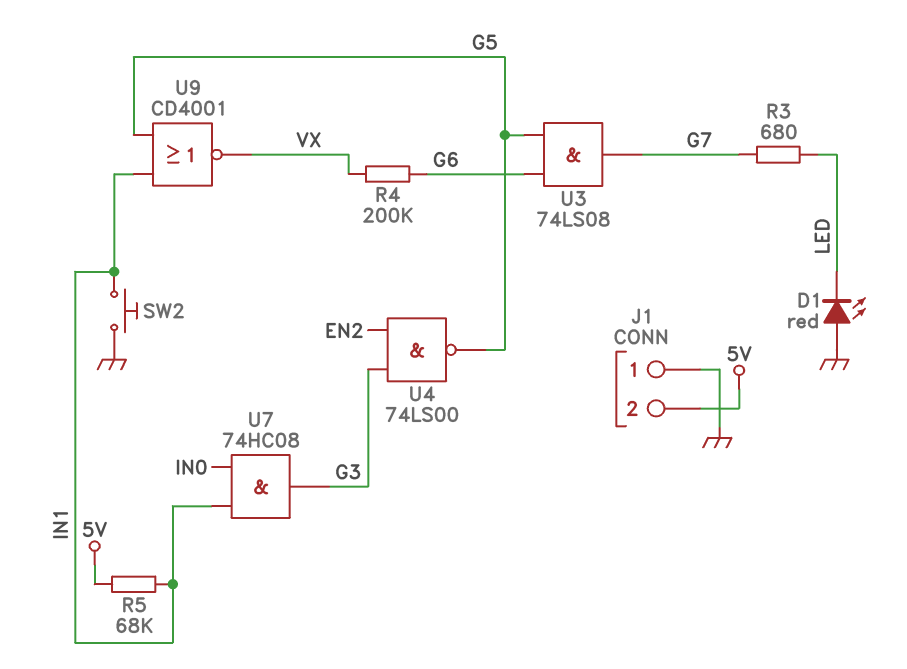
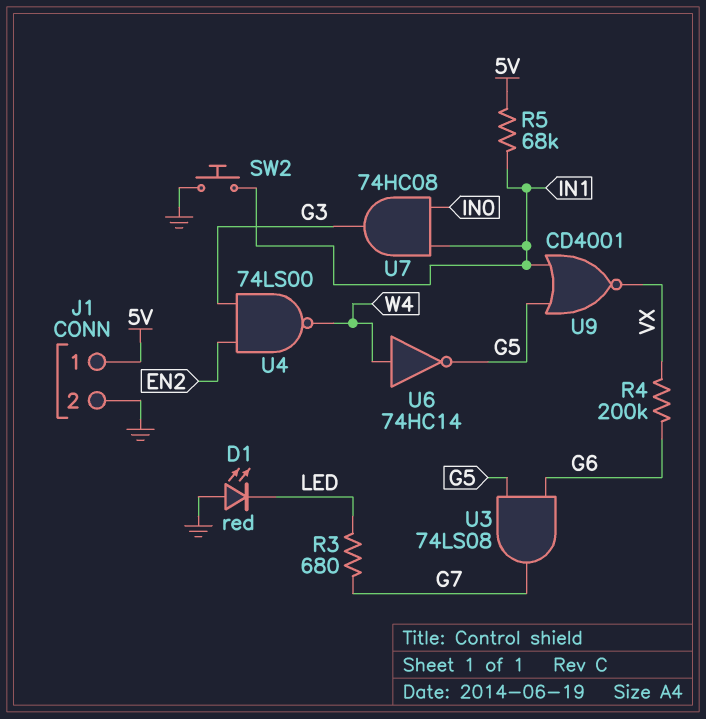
J1 pin 1: GND -> 5V
J1 pin 2: 5V -> GND
U4: NAND 74LS00 (in EN2, in G3, out G5) -> NAND 74LS00 (in EN2, in G3, out W4)
U6: none -> NOT 74HC14 (in W4, out G5)

